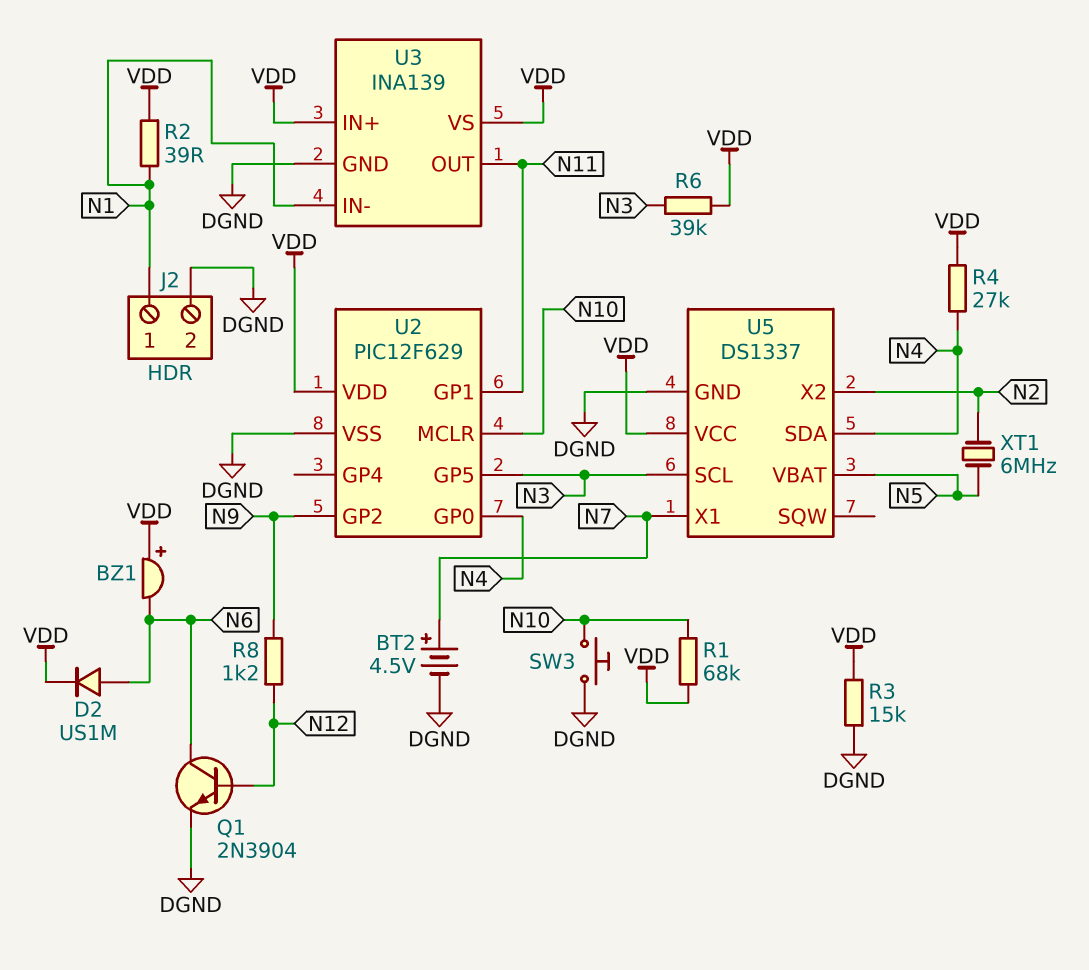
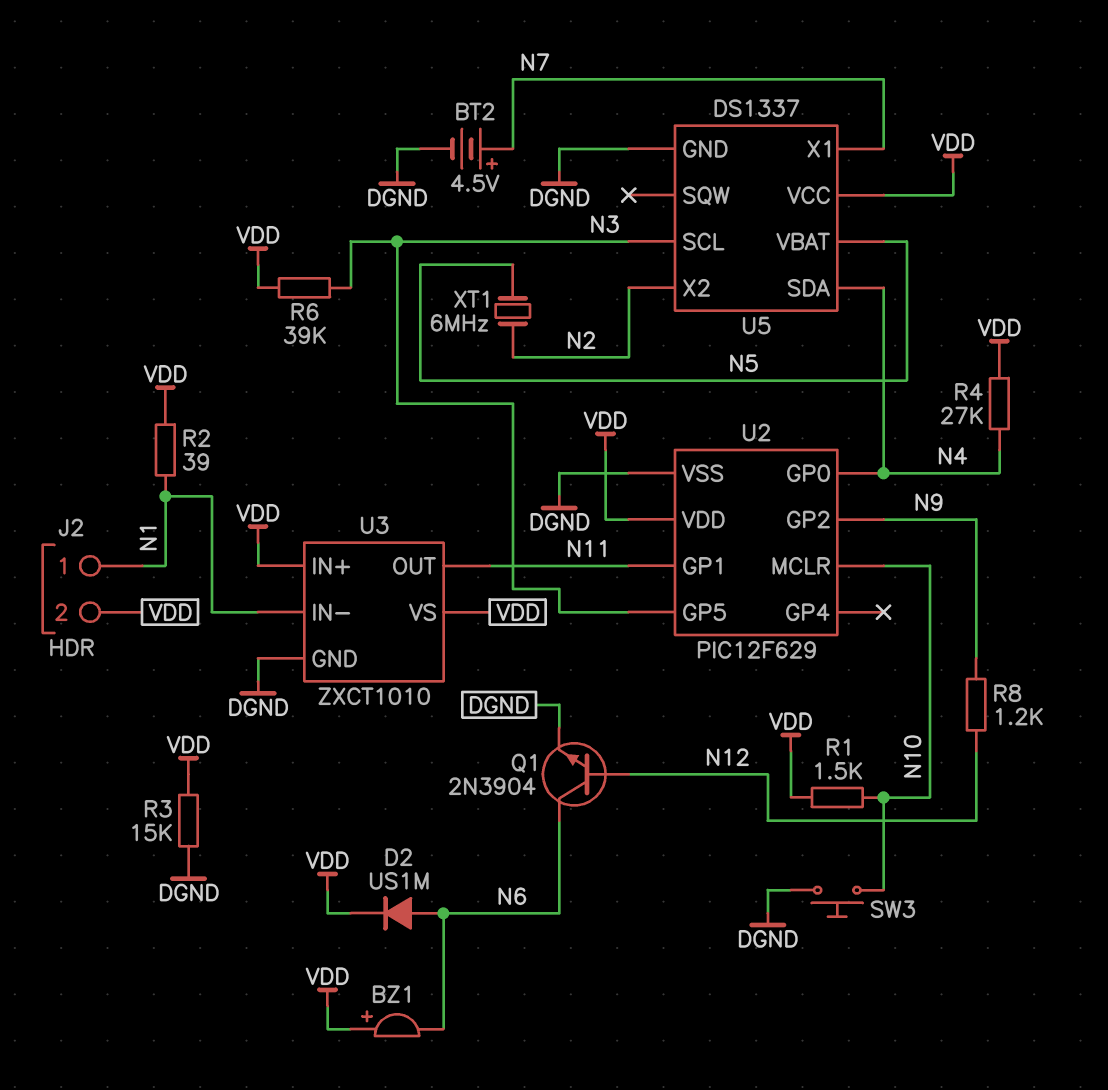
J2 pin 2: DGND -> VDD
R1: 68k (N10, VDD) -> 1.5k (N10, VDD)
U3: INA139 -> ZXCT1010

